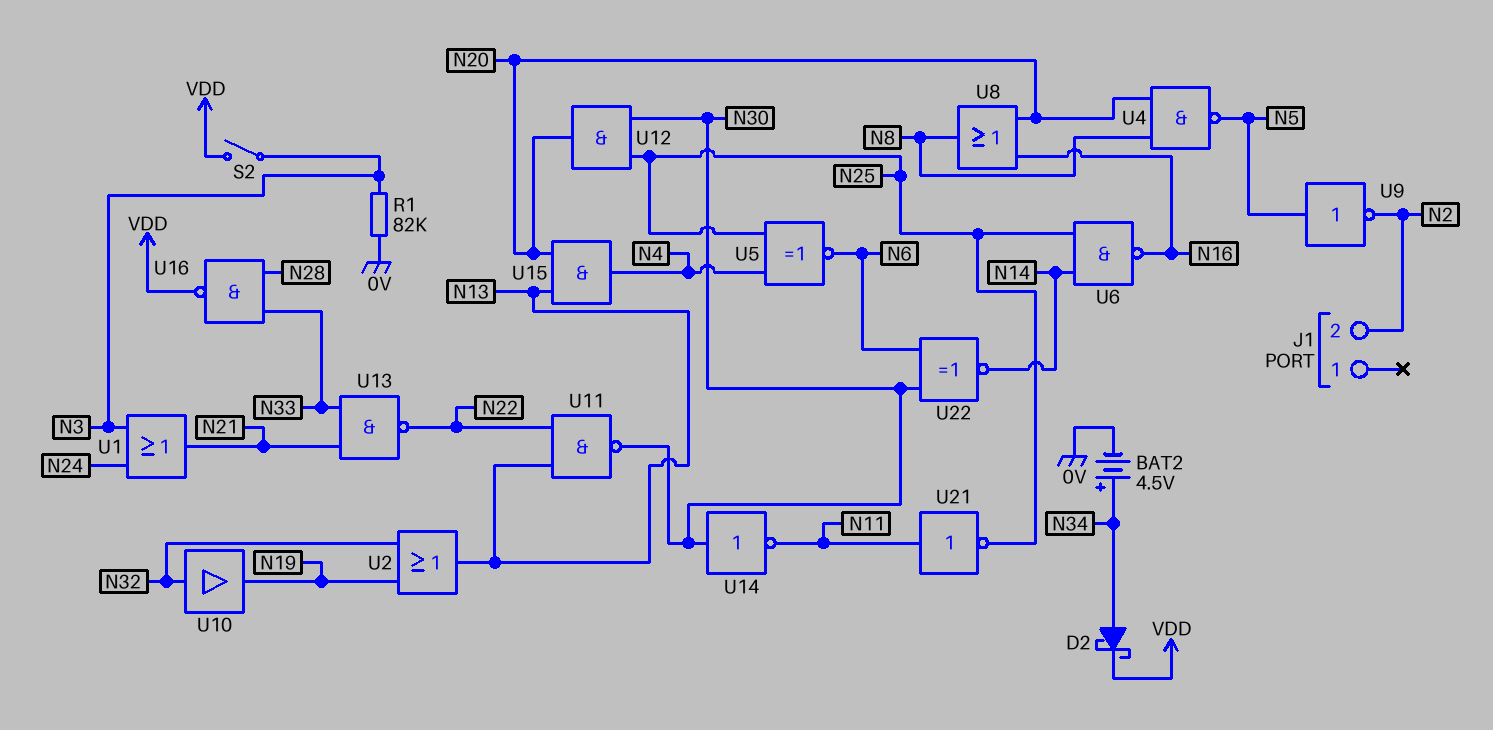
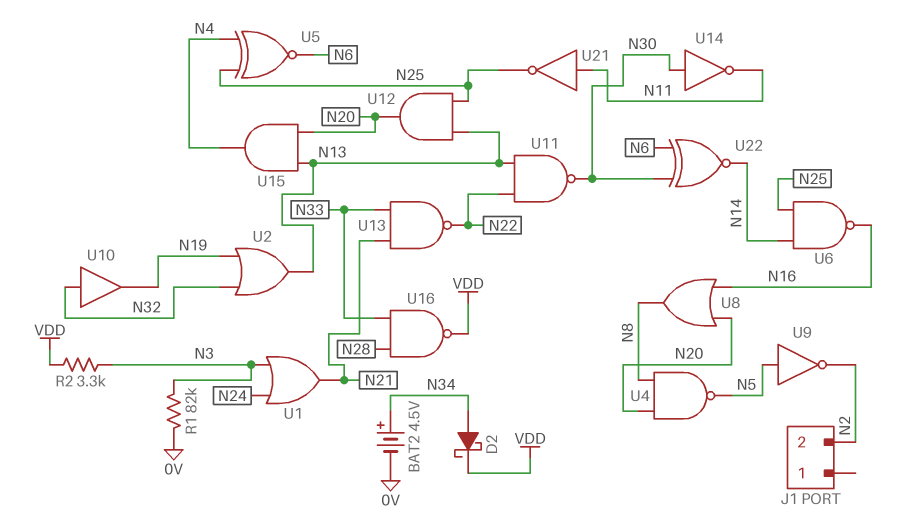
R2: none -> 3.3k (N3, VDD)
S2: switch (N3, VDD) -> none
U12: AND (in N25, in N30, out N20) -> AND (in N13, in N25, out N20)

